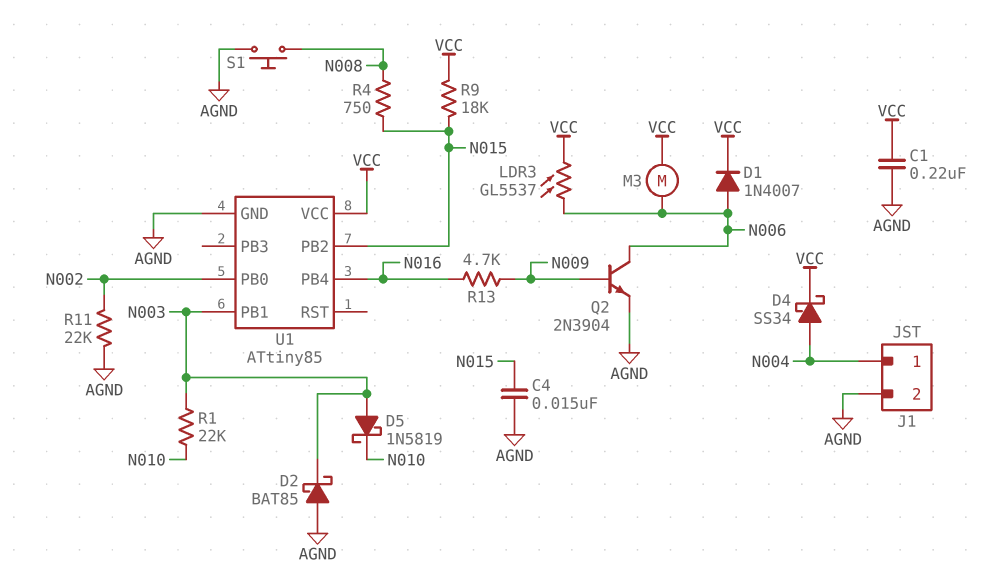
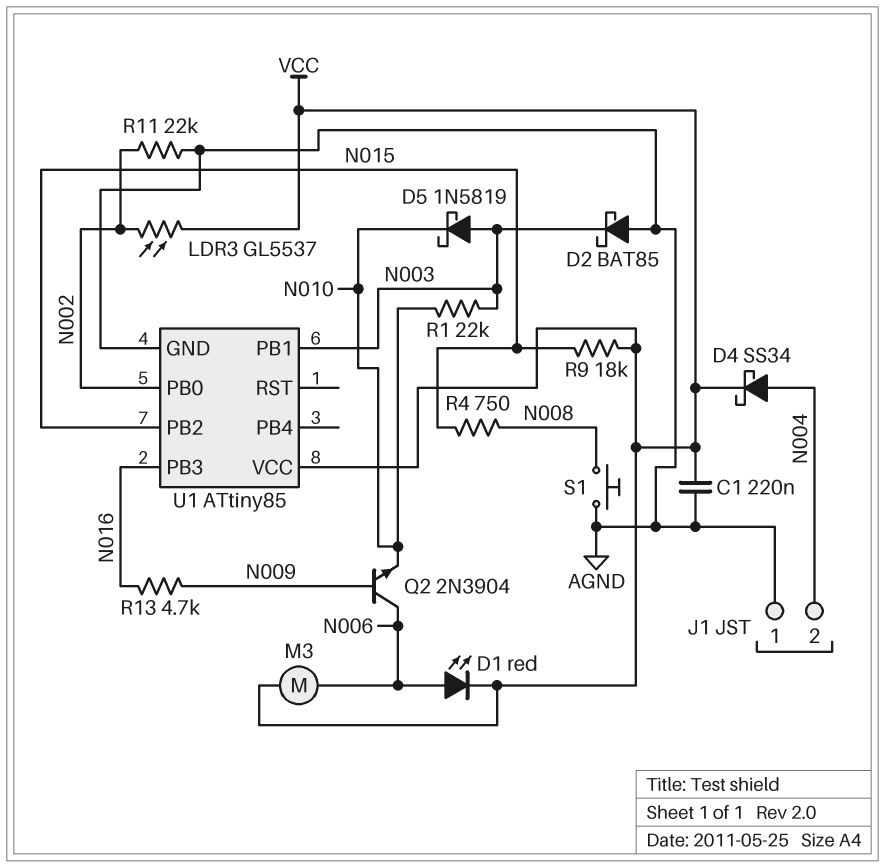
C4: 15nF (AGND, N015) -> none
D1: diode 1N4007 (A N006, K VCC) -> LED red (A N006, K VCC)
J1 pin 1: N004 -> AGND
J1 pin 2: AGND -> N004
LDR3: GL5537 (N006, VCC) -> GL5537 (N002, VCC)
Q2: NPN 2N3904 (B N009, C N006, E AGND) -> NPN 2N3904 (B N009, C N006, E N010)
U1 pin PB3: none -> N016
U1 pin PB4: N016 -> none

